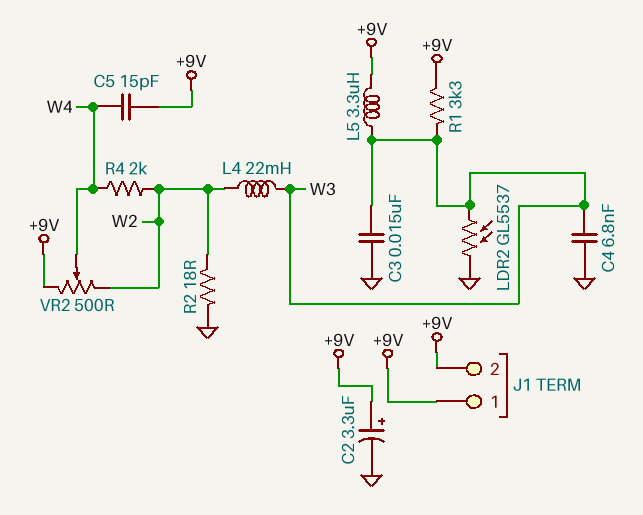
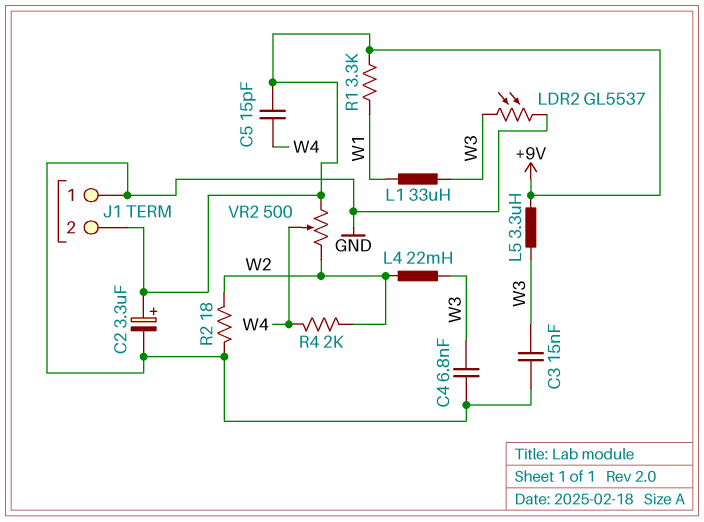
J1 pin 1: +9V -> GND
L1: none -> 33uH (W1, W3)
R1: 3.3k (+9V, W3) -> 3.3k (+9V, W1)

